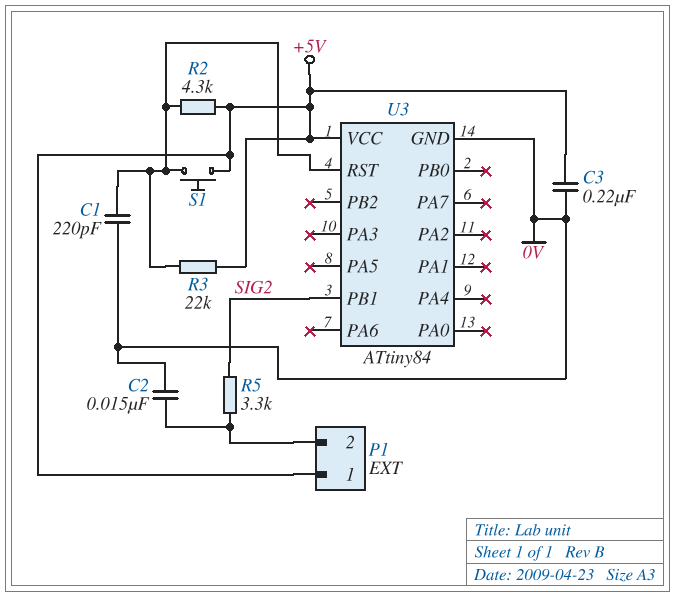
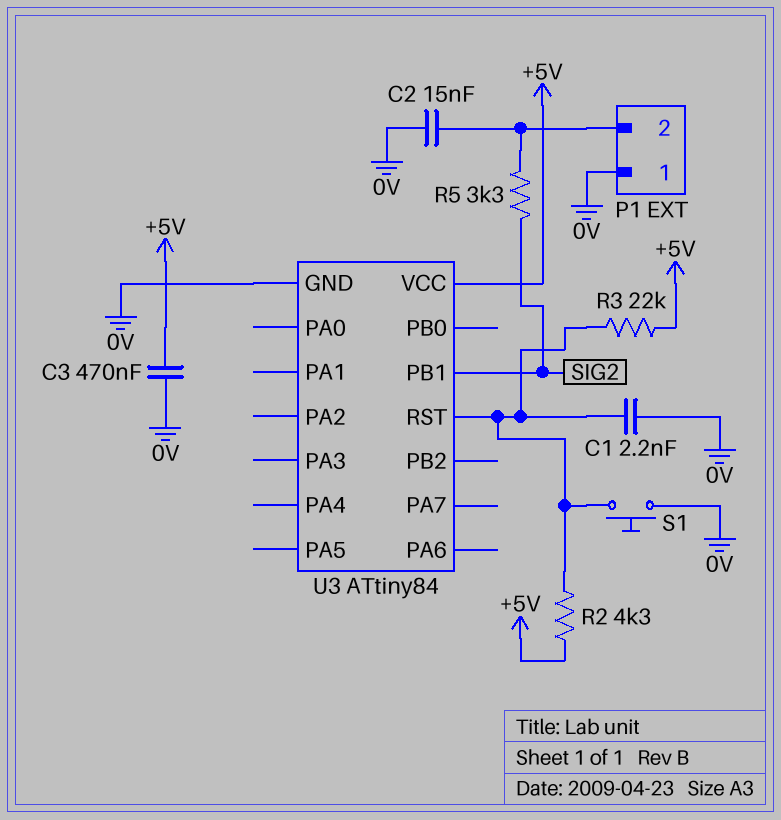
C1: 220pF (0V, U3/RST) -> 2.2nF (0V, U3/RST)
C3: 220nF (+5V, 0V) -> 470nF (+5V, 0V)
P1 pin 1: +5V -> 0V
S1: button (+5V, U3/RST) -> button (0V, U3/RST)

